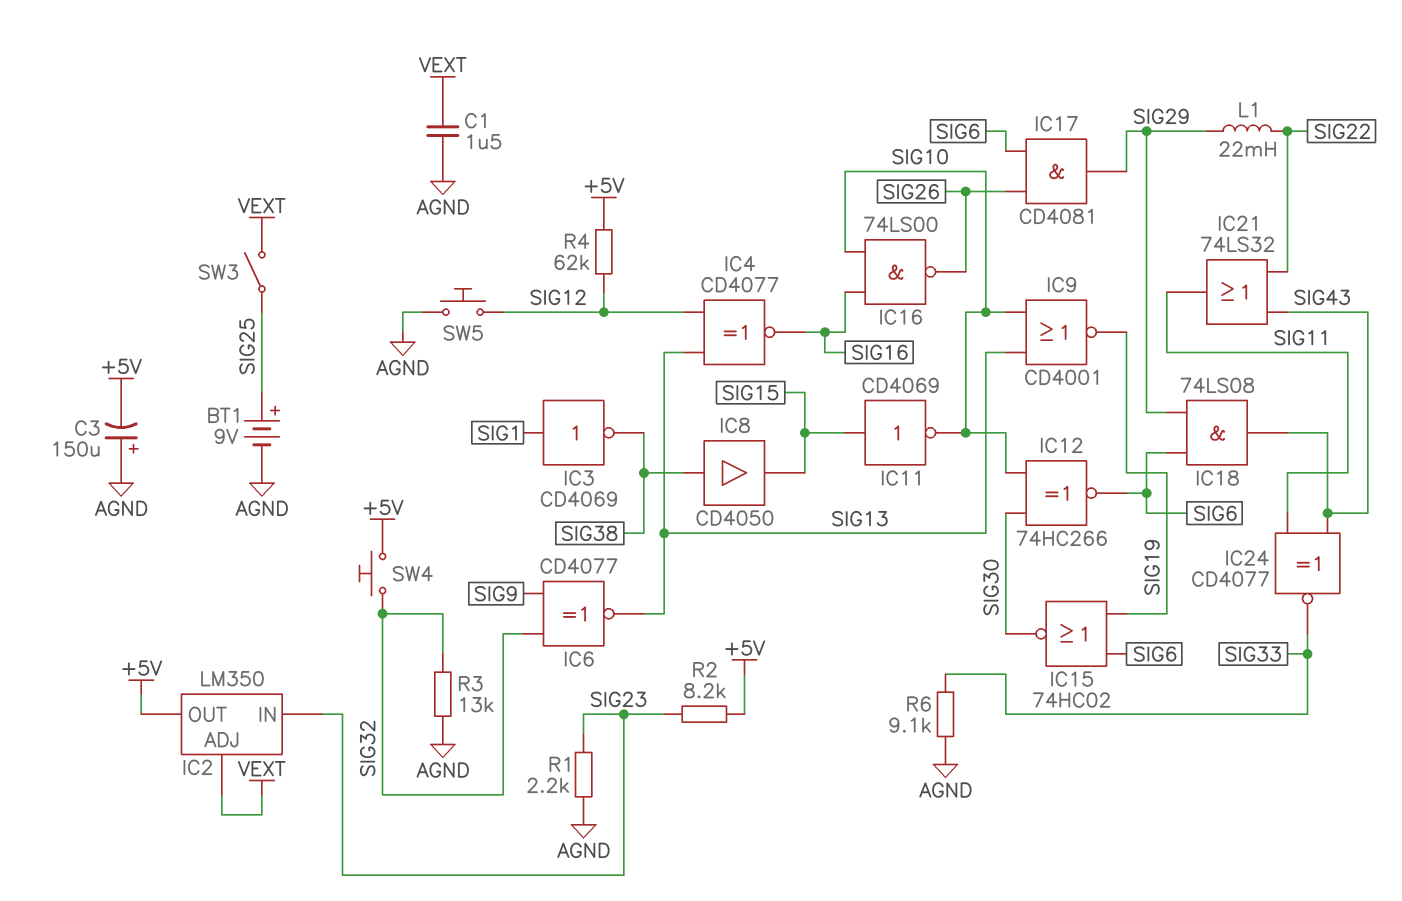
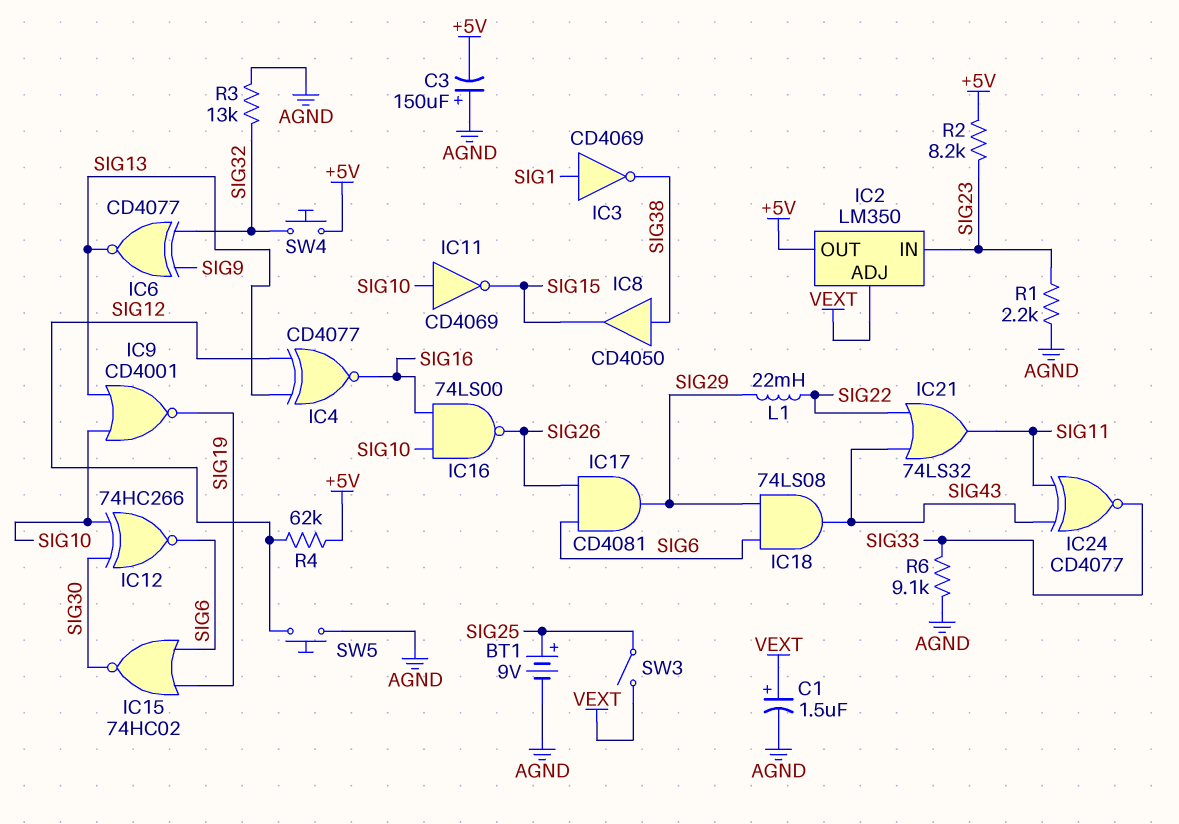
C1: 1.5uF (AGND, VEXT) -> 1.5uF (plus VEXT, minus AGND)
IC11: NOT CD4069 (in SIG15, out SIG10) -> NOT CD4069 (in SIG10, out SIG15)

